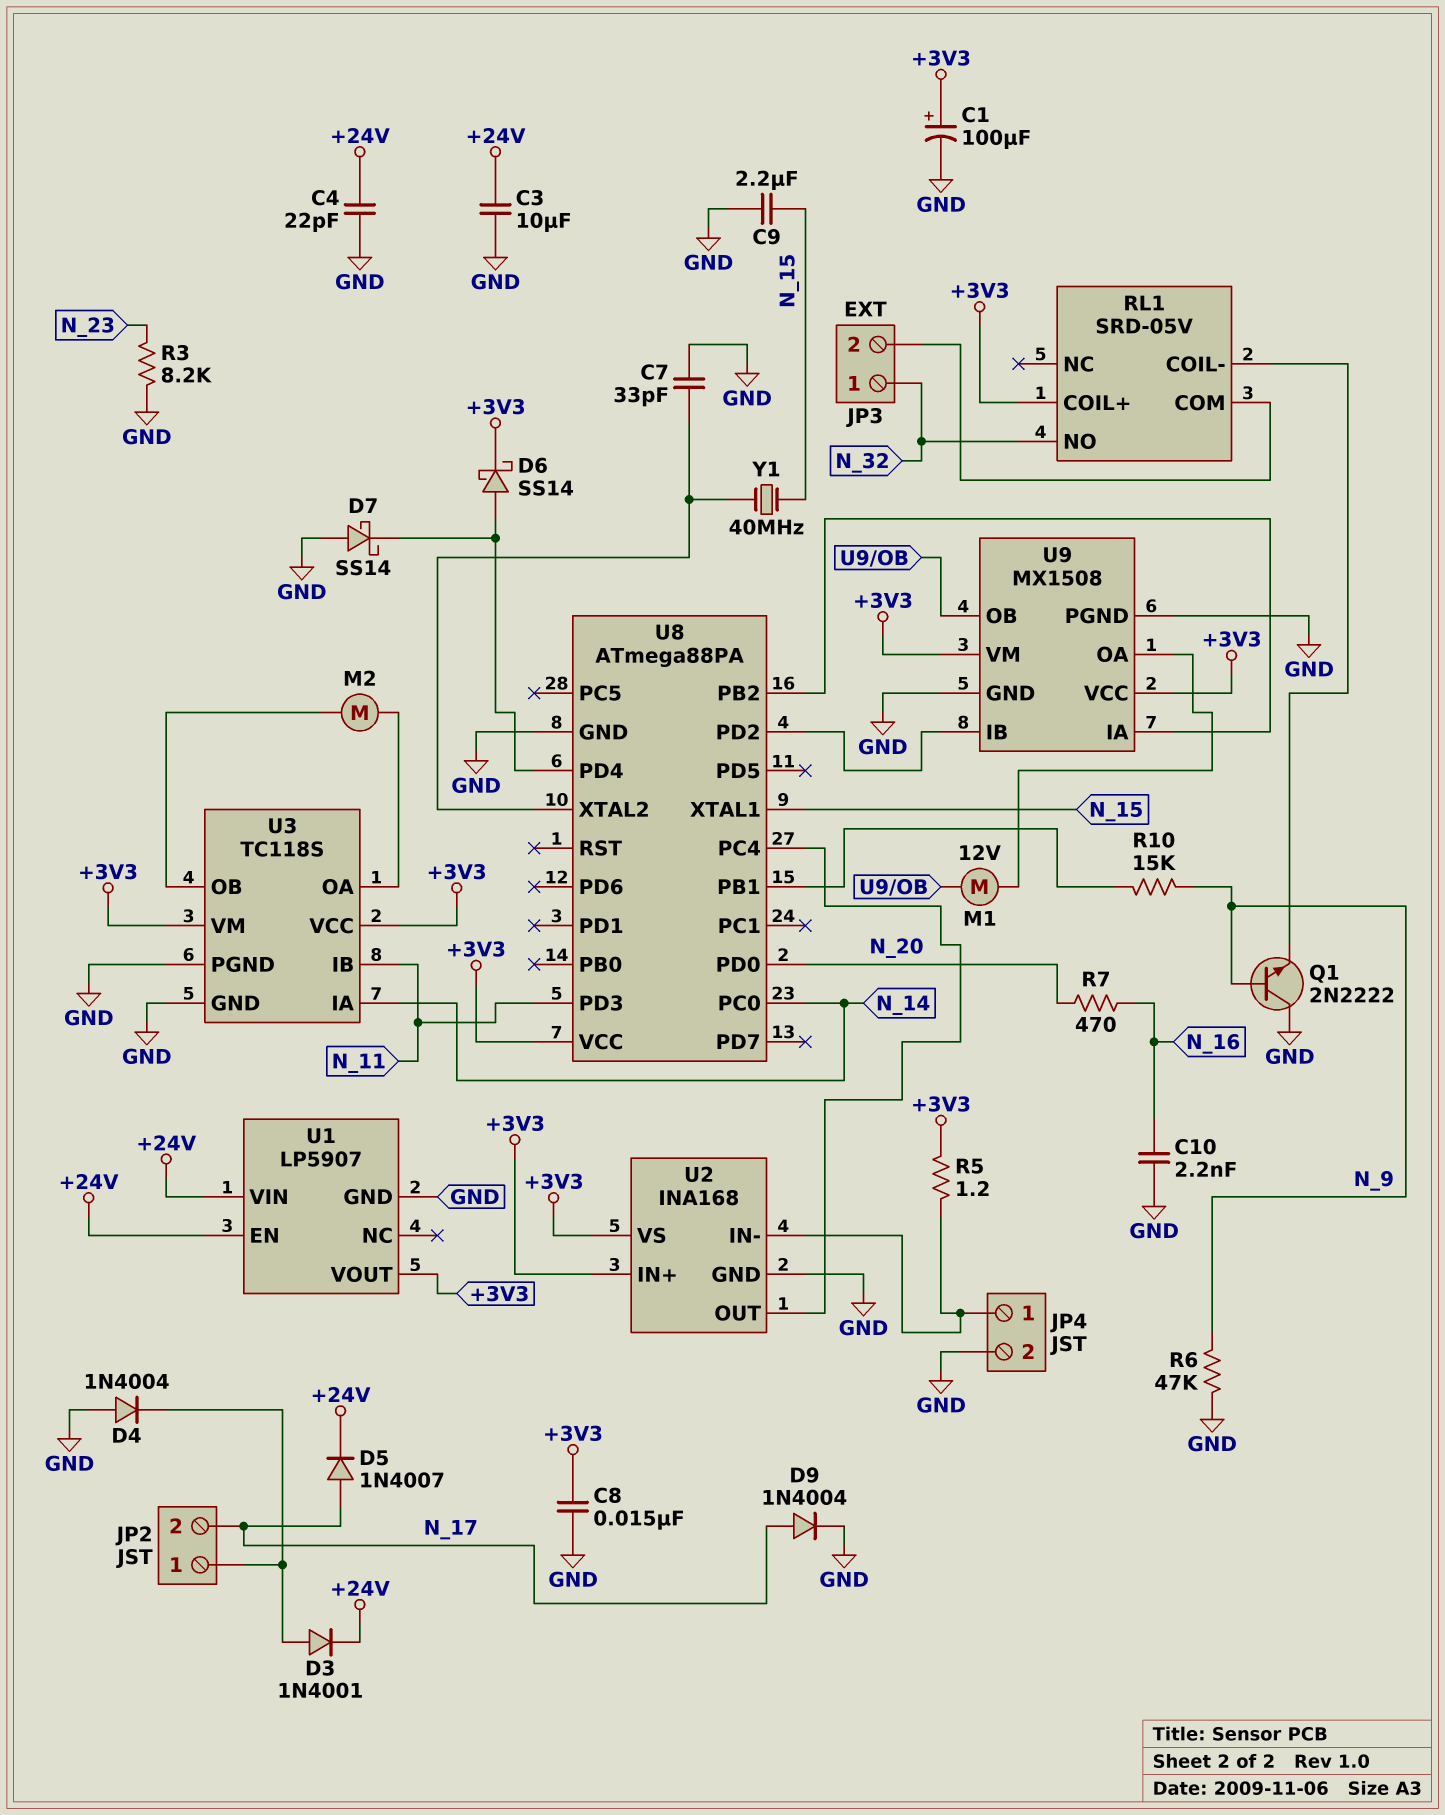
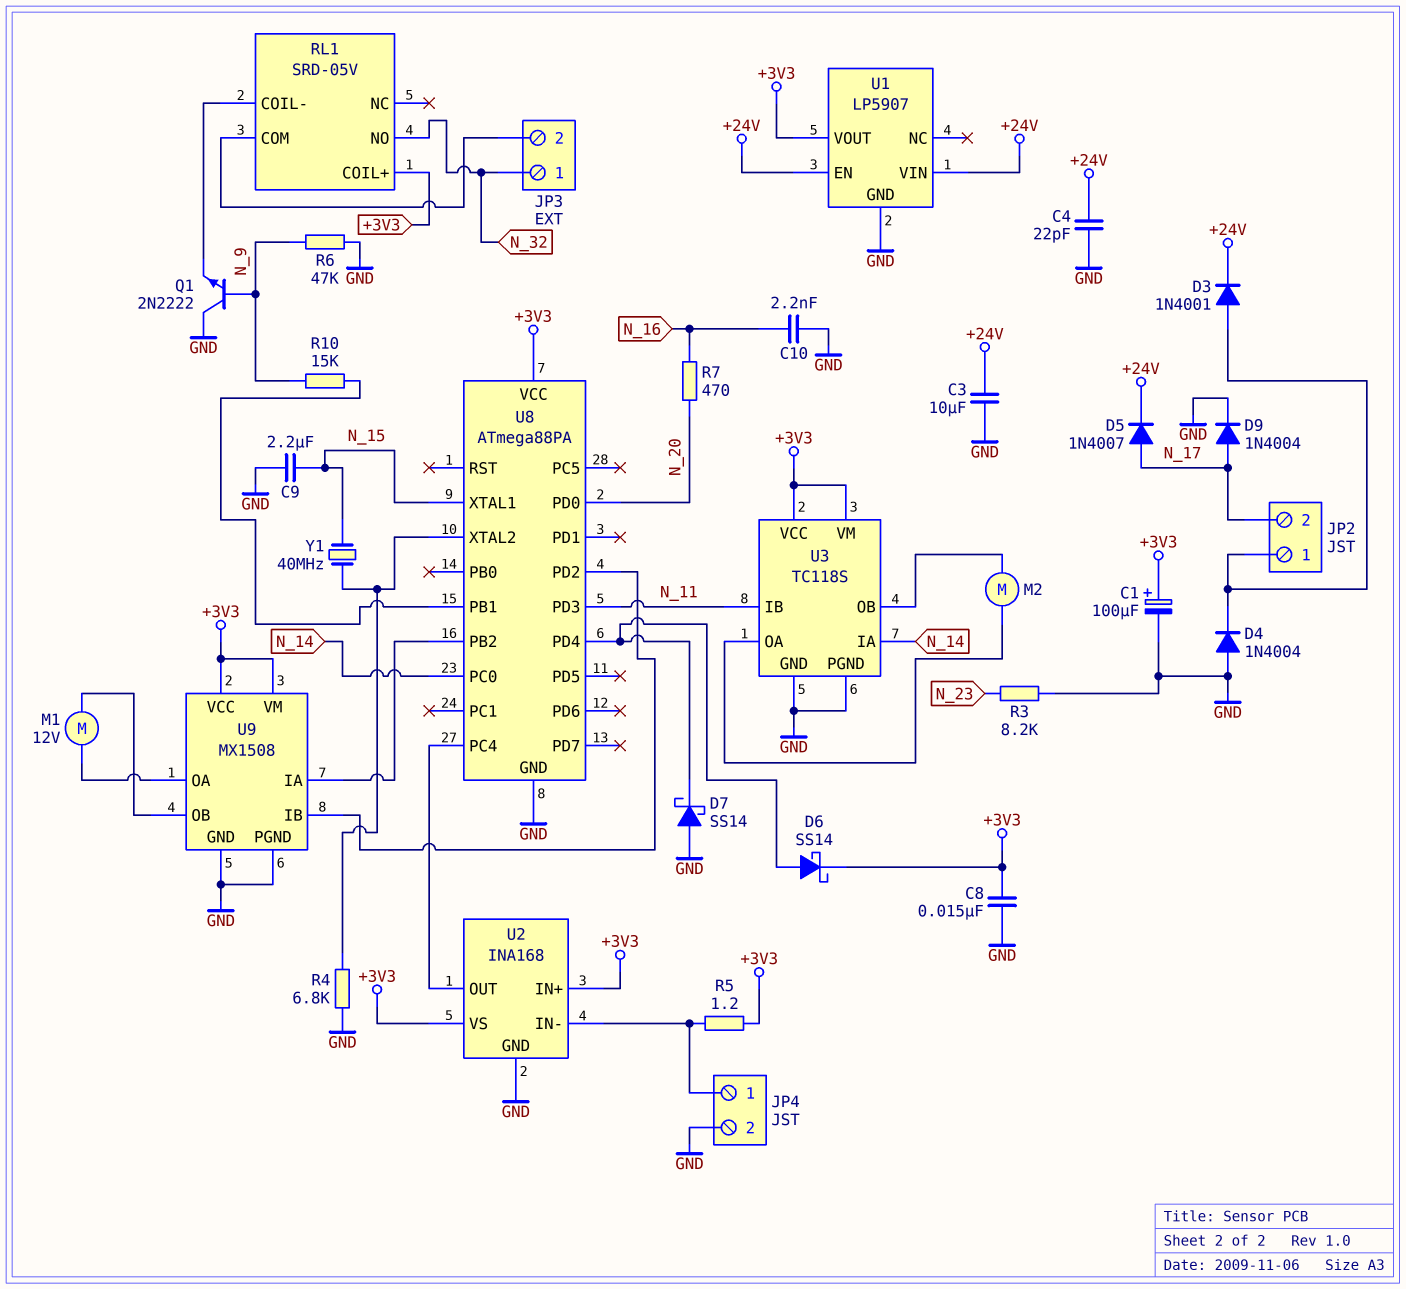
C7: 33pF (GND, U8/XTAL2) -> none
R4: none -> 6.8k (GND, U8/XTAL2)

